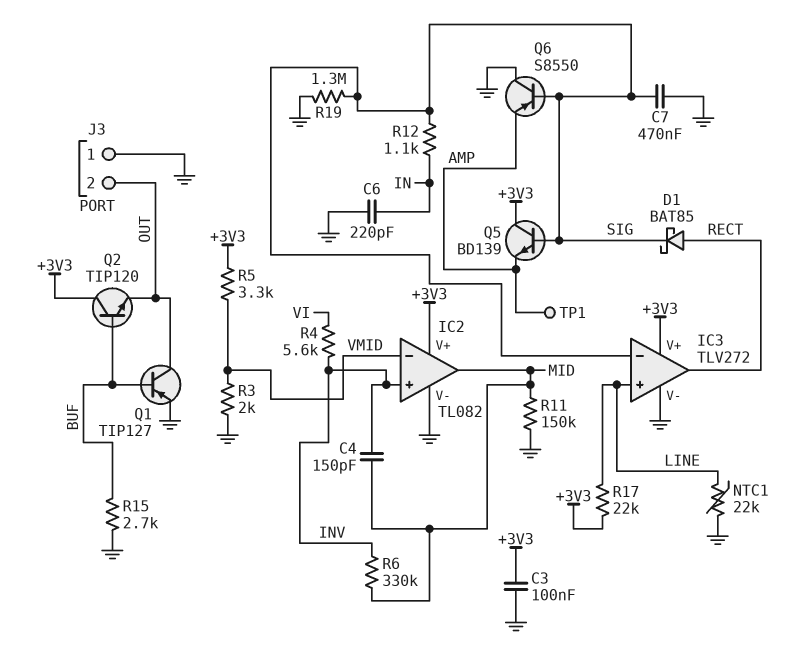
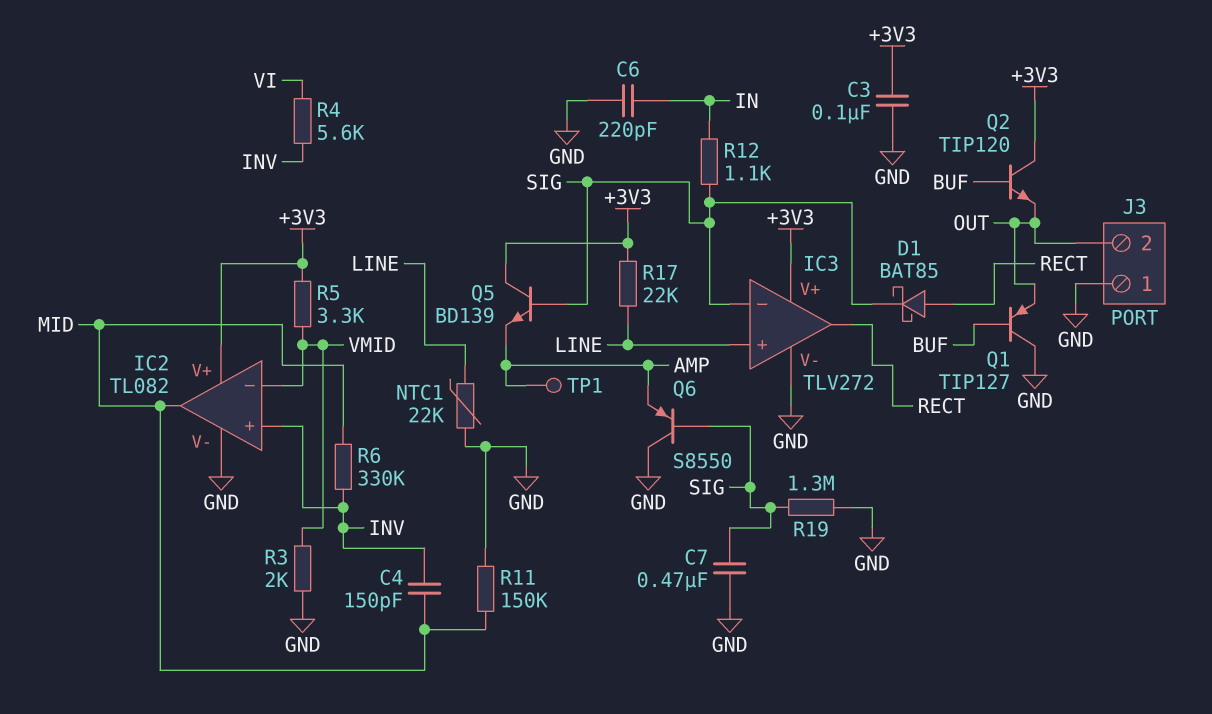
Q1: PNP TIP127 (B BUF, C OUT, E GND) -> PNP TIP127 (B BUF, C GND, E OUT)
R15: 2.7k (BUF, GND) -> none

